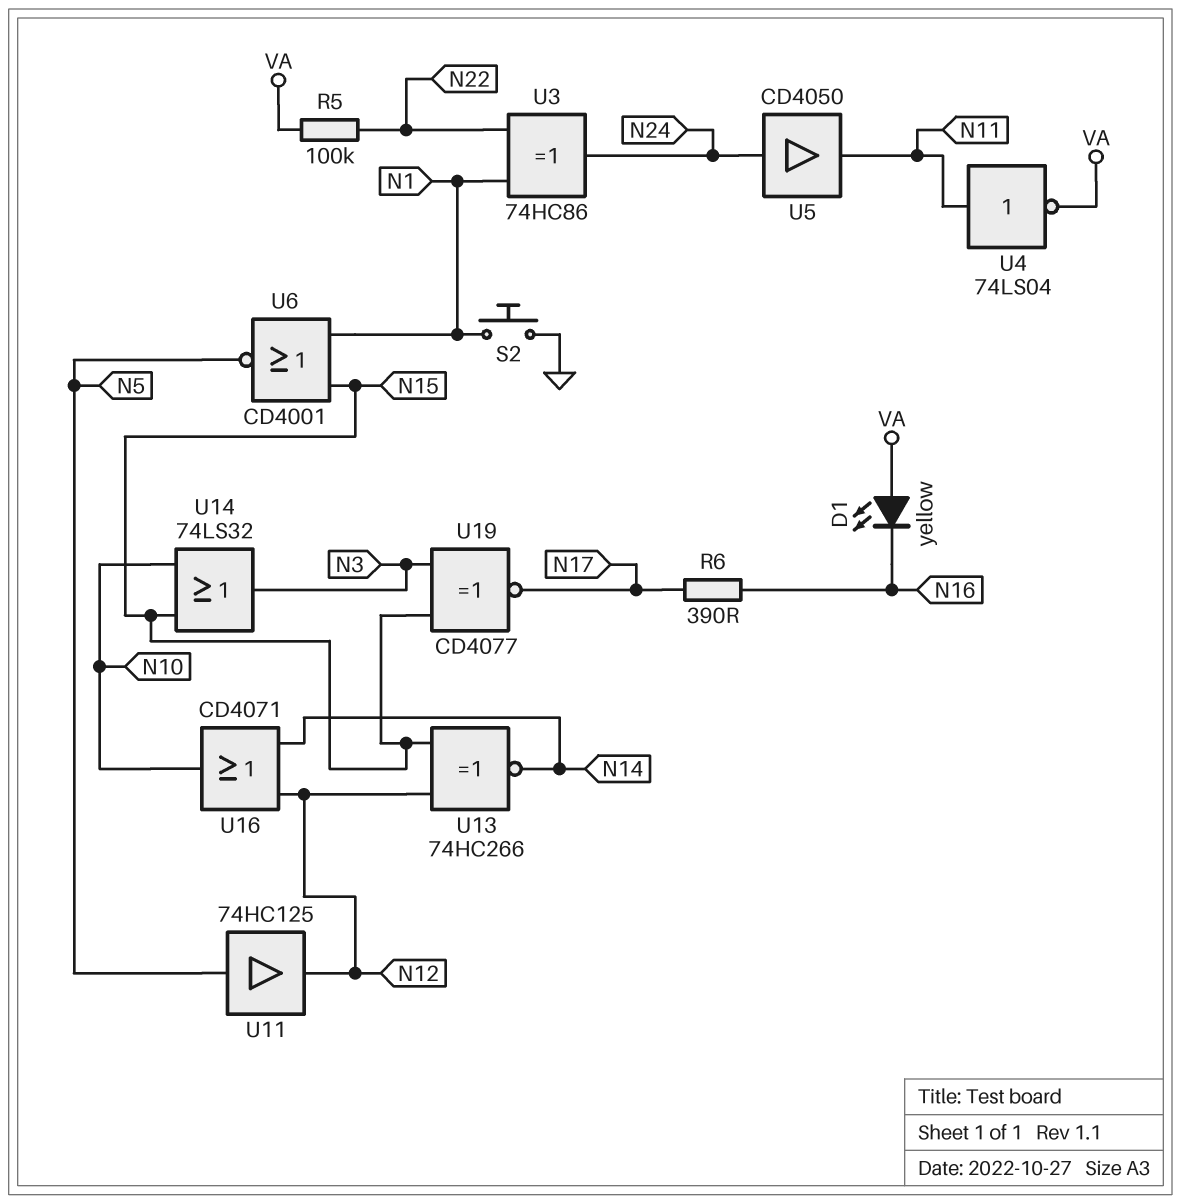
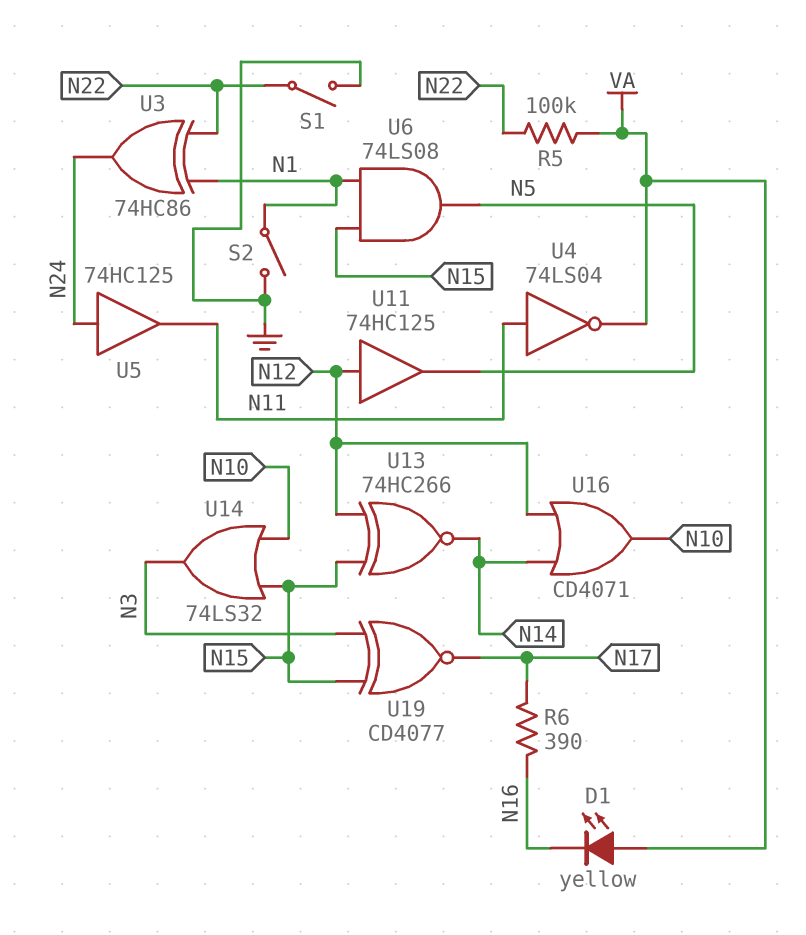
S1: none -> switch (GND, N22)
S2: button (GND, N1) -> switch (GND, N1)
U5: buffer CD4050 (in N24, out N11) -> buffer 74HC125 (in N24, out N11)
U6: NOR CD4001 (in N1, in N15, out N5) -> AND 74LS08 (in N1, in N15, out N5)
U11: buffer 74HC125 (in N5, out N12) -> buffer 74HC125 (in N12, out N5)

